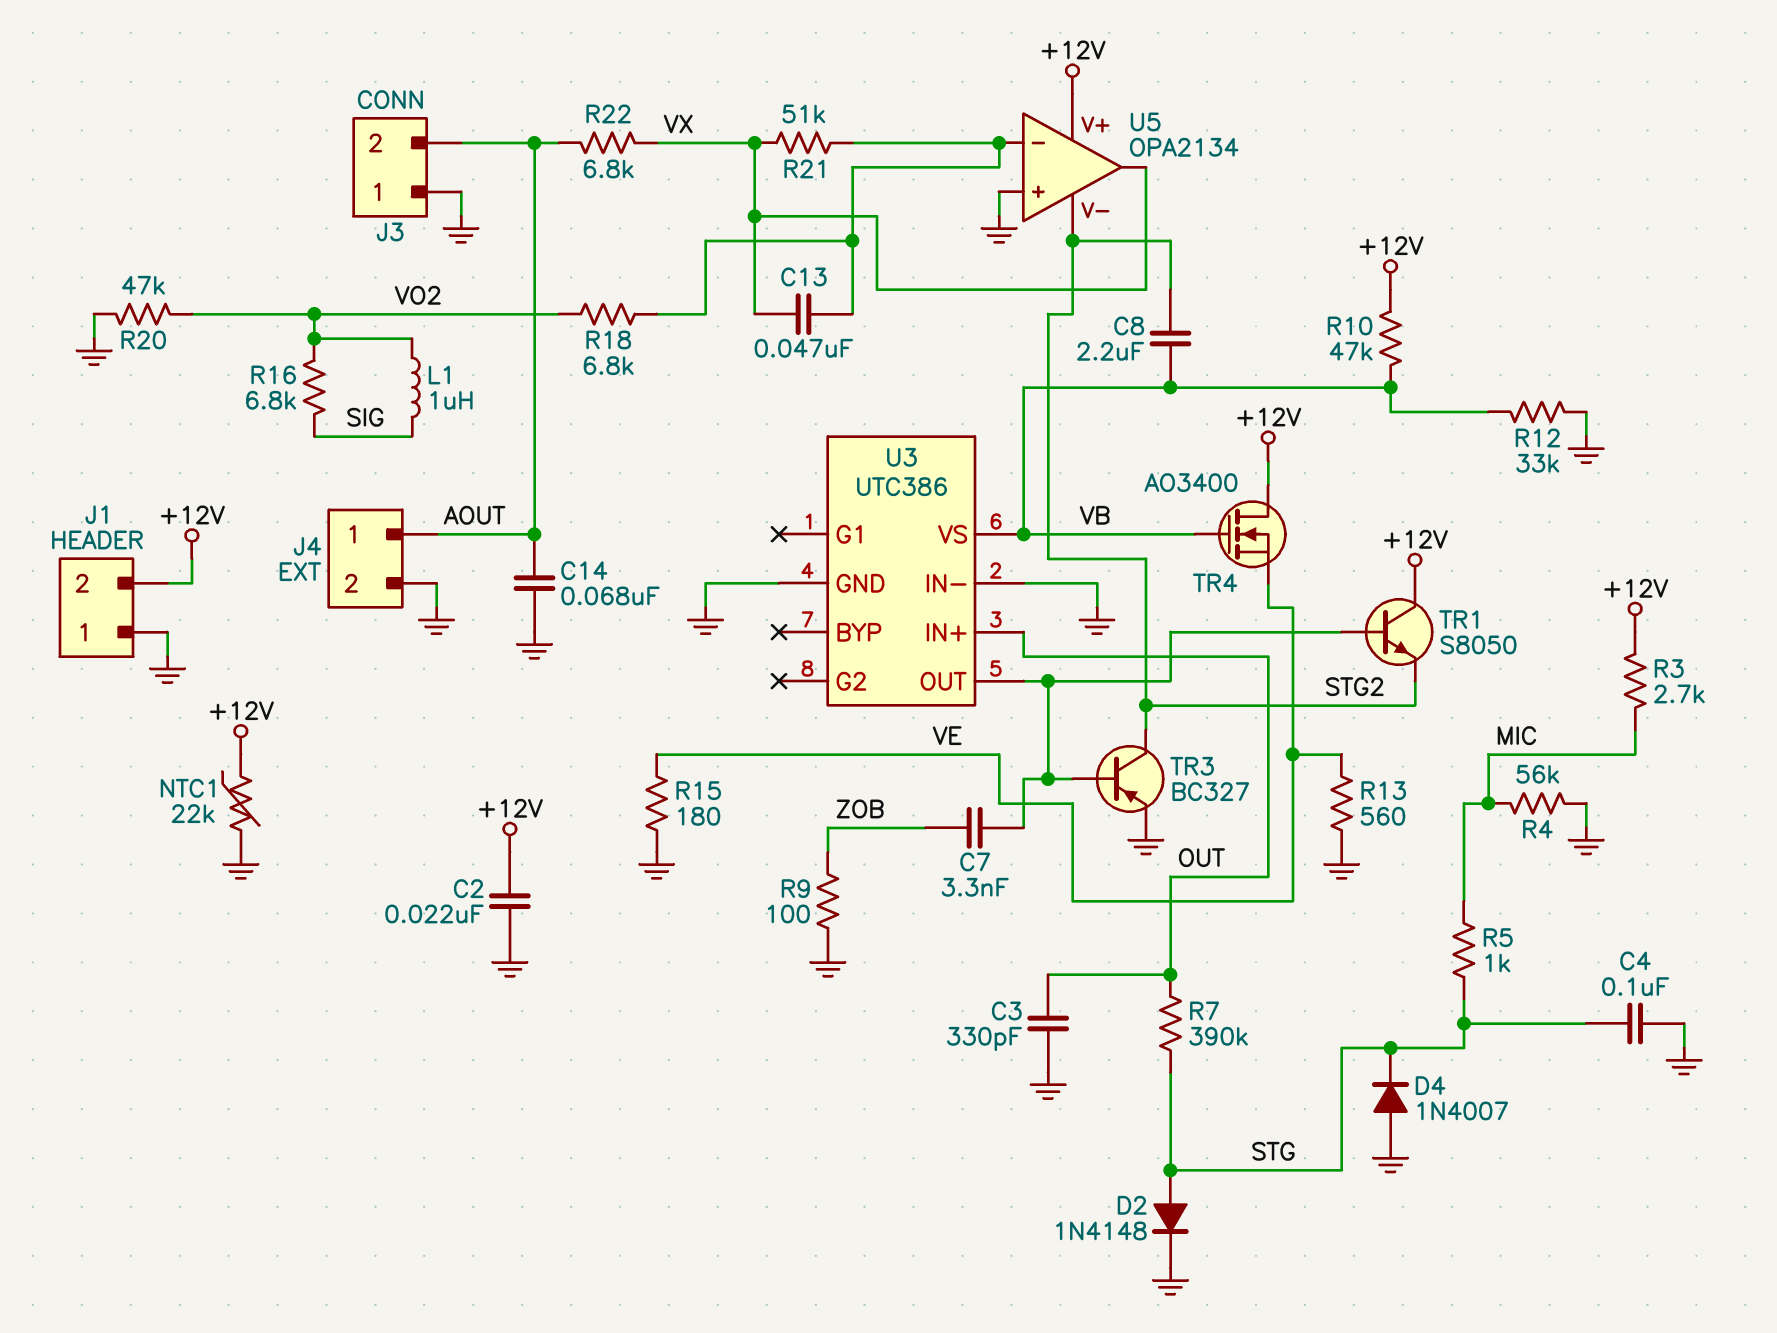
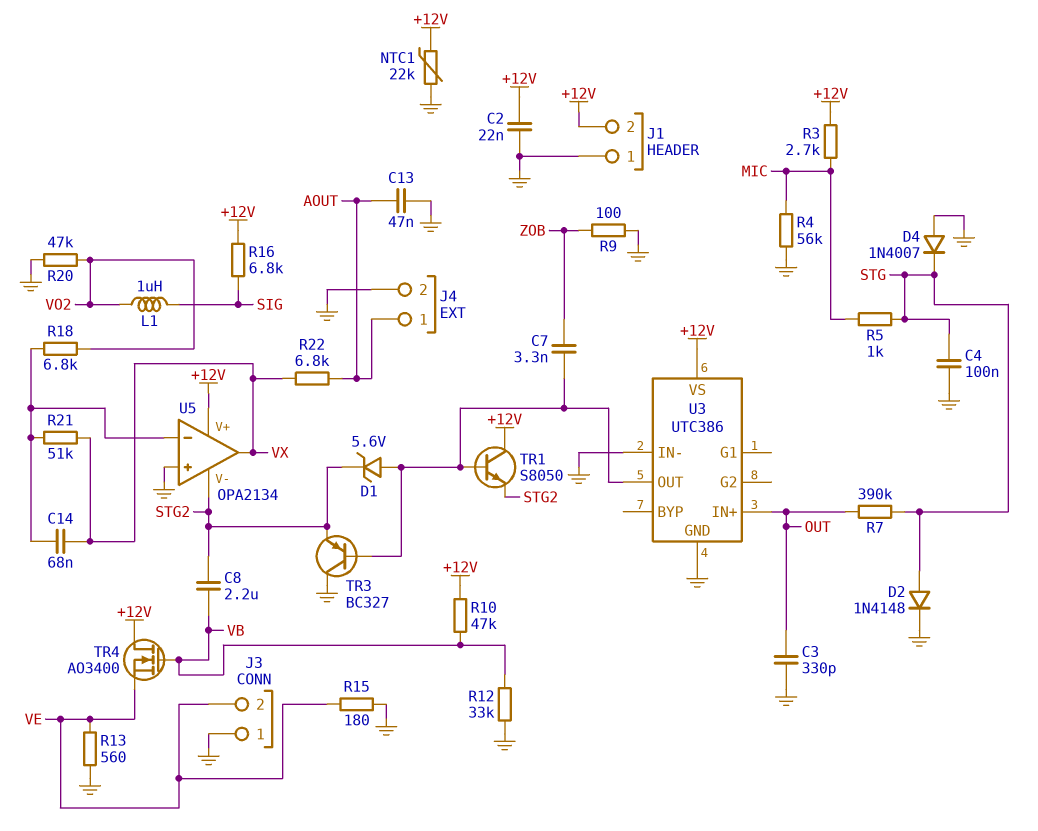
C13: 47nF (U5/in-, VX) -> 47nF (AOUT, GND)
C14: 68nF (AOUT, GND) -> 68nF (U5/in-, VX)
D1: none -> zener 5.6V (A U3/OUT, K STG2)
J3 pin 2: AOUT -> VE
R16: 6.8k (SIG, VO2) -> 6.8k (+12V, SIG)
TR3: PNP BC327 (B U3/OUT, C STG2, E GND) -> PNP BC327 (B U3/OUT, C GND, E STG2)
U3 pin VS: VB -> +12V

